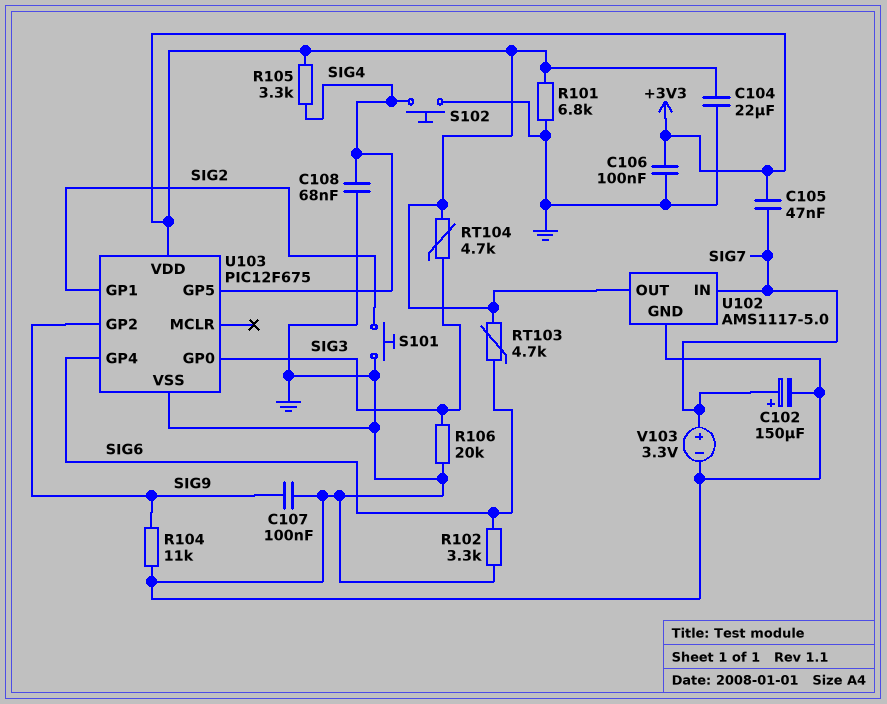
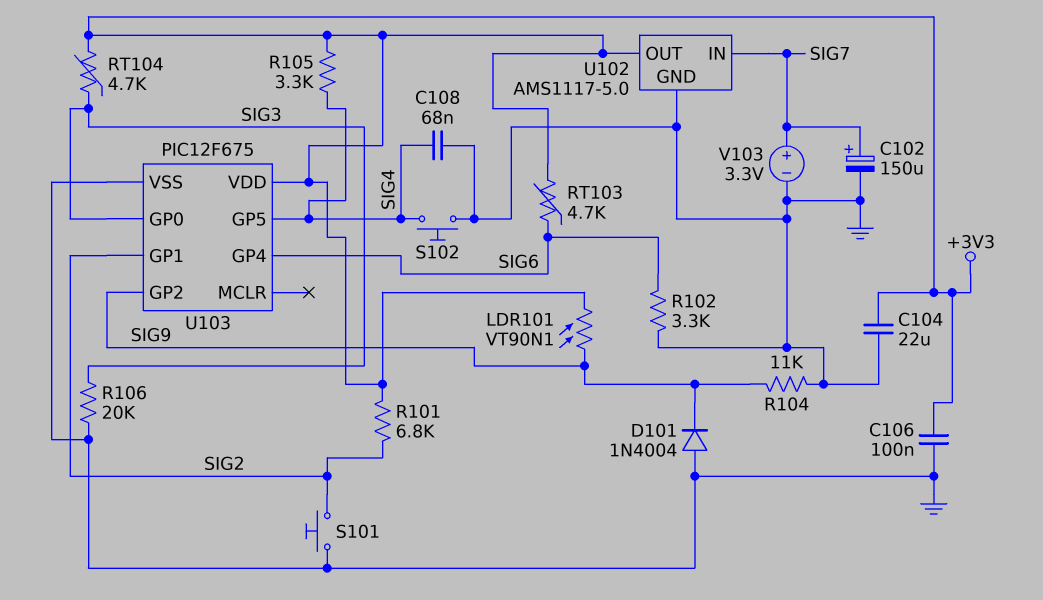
C105: 47nF (+3V3, SIG7) -> none
C107: 100nF (GND, SIG9) -> none
D101: none -> diode 1N4004 (A GND, K SIG9)
LDR101: none -> VT90N1 (+3V3, SIG9)
R101: 6.8k (+3V3, GND) -> 6.8k (+3V3, SIG2)

